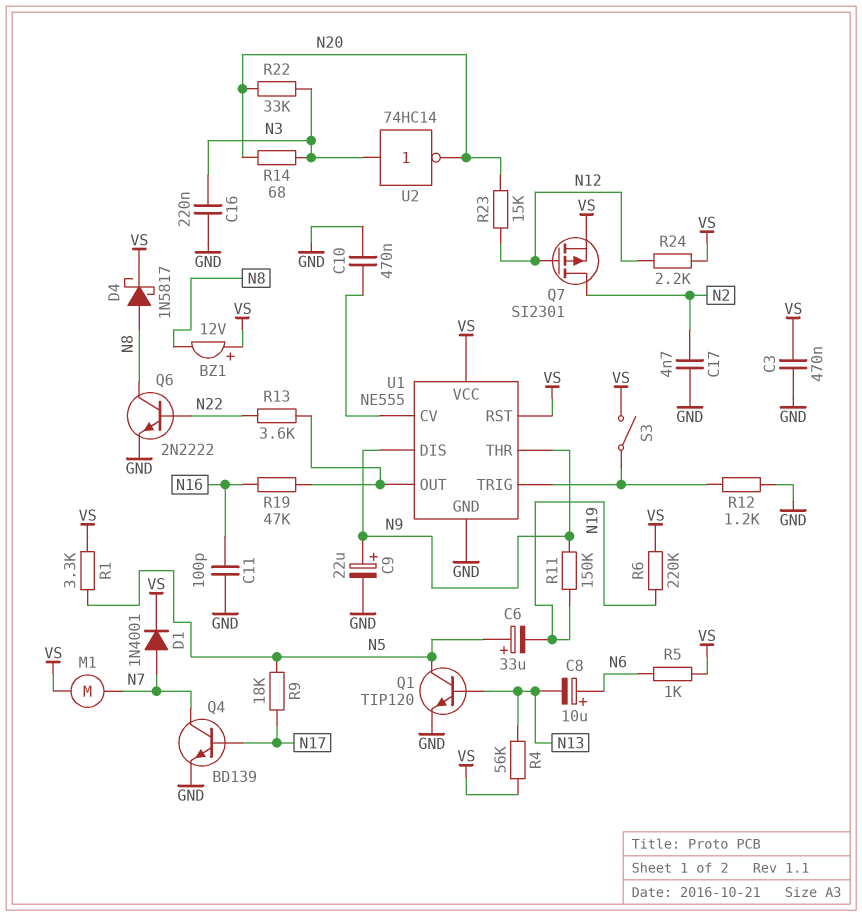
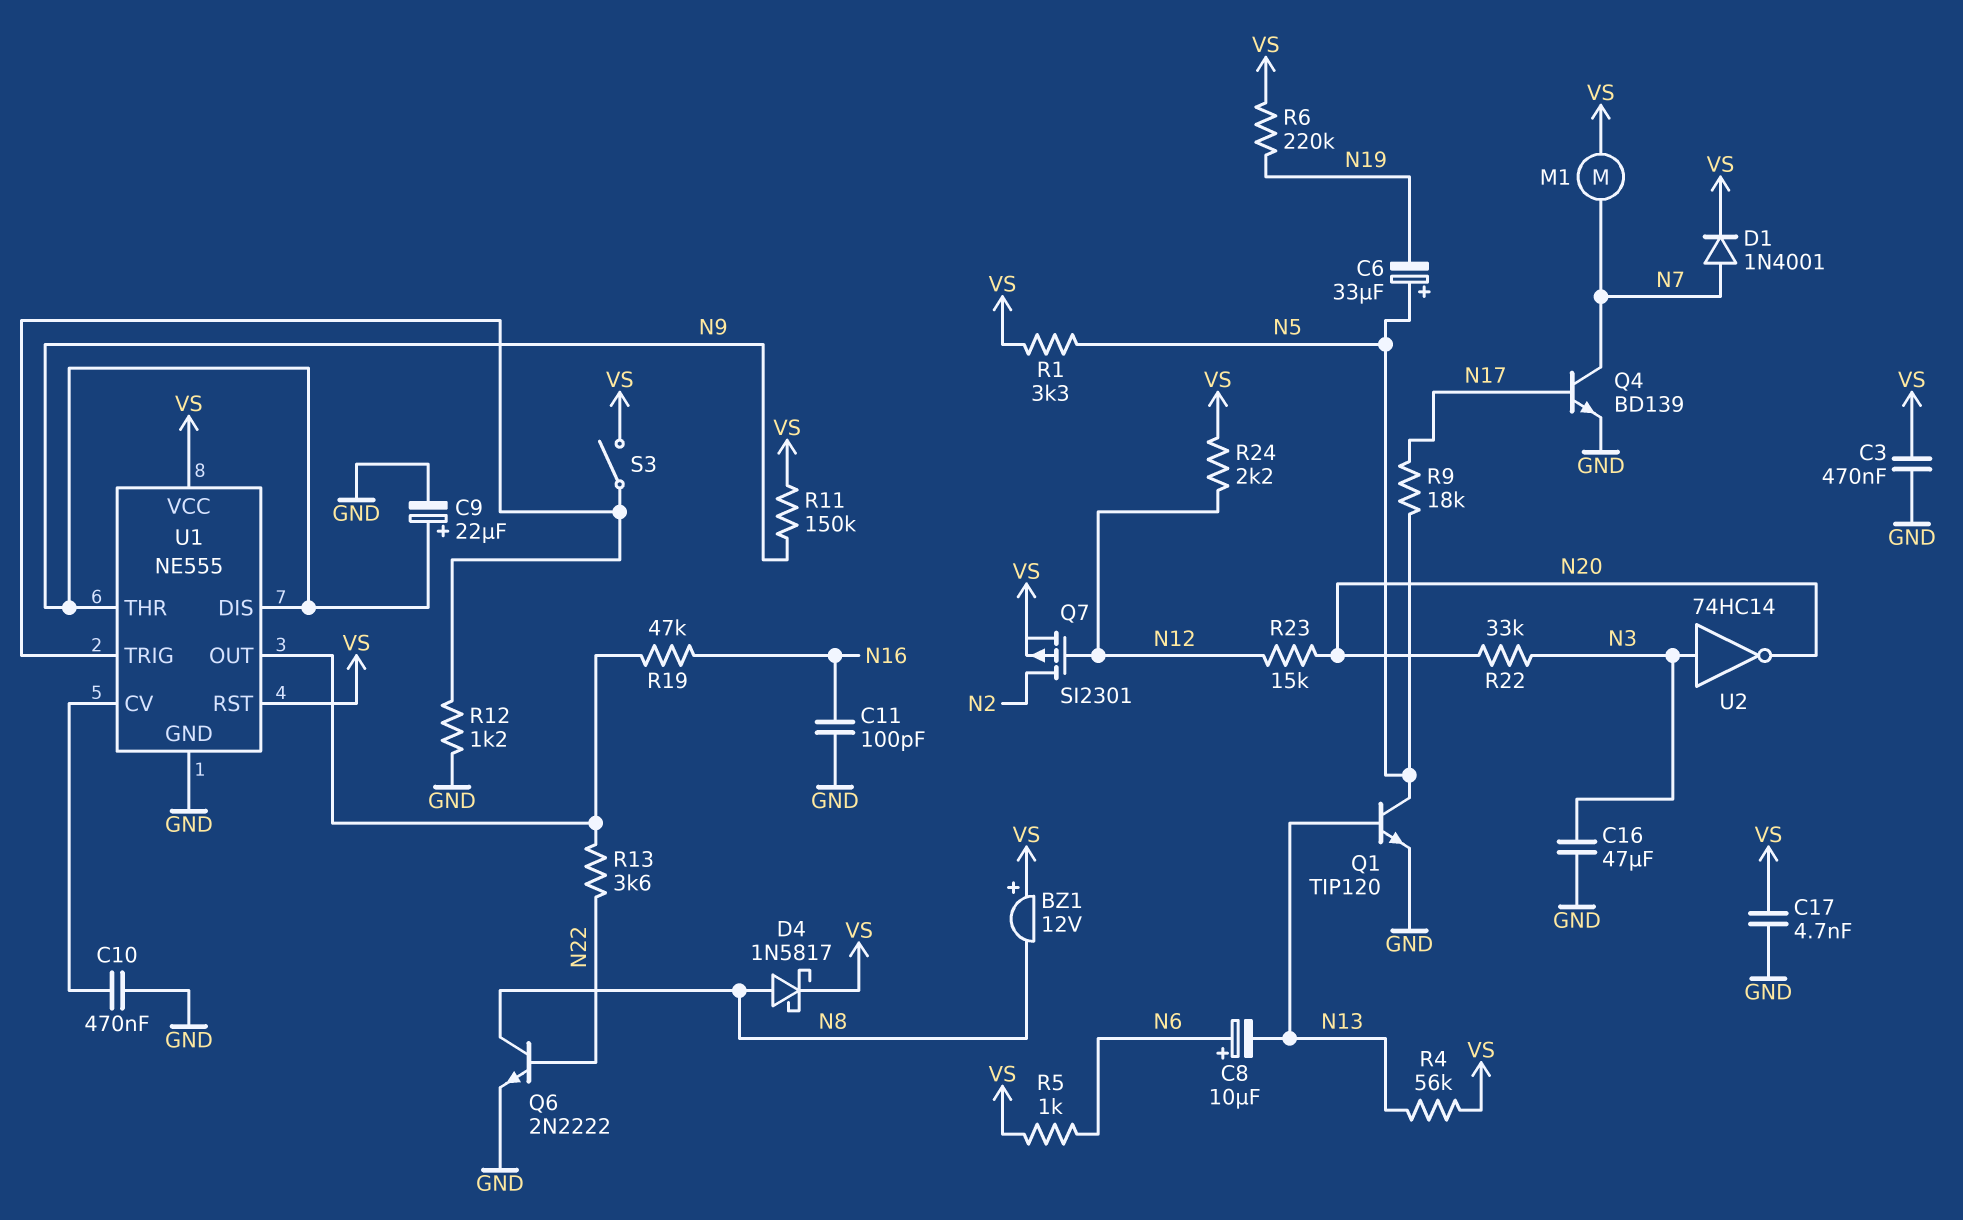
C16: 220nF (GND, N3) -> 47uF (GND, N3)
C17: 4.7nF (GND, N2) -> 4.7nF (GND, VS)
R11: 150k (N9, N19) -> 150k (N9, VS)
R14: 68 (N3, N20) -> none

